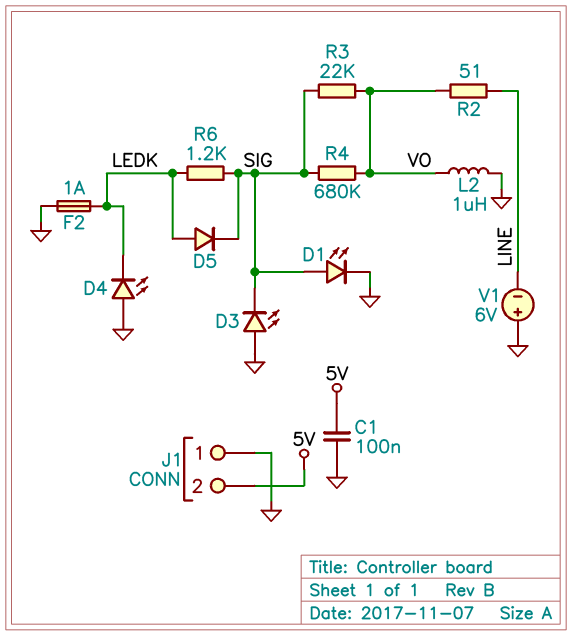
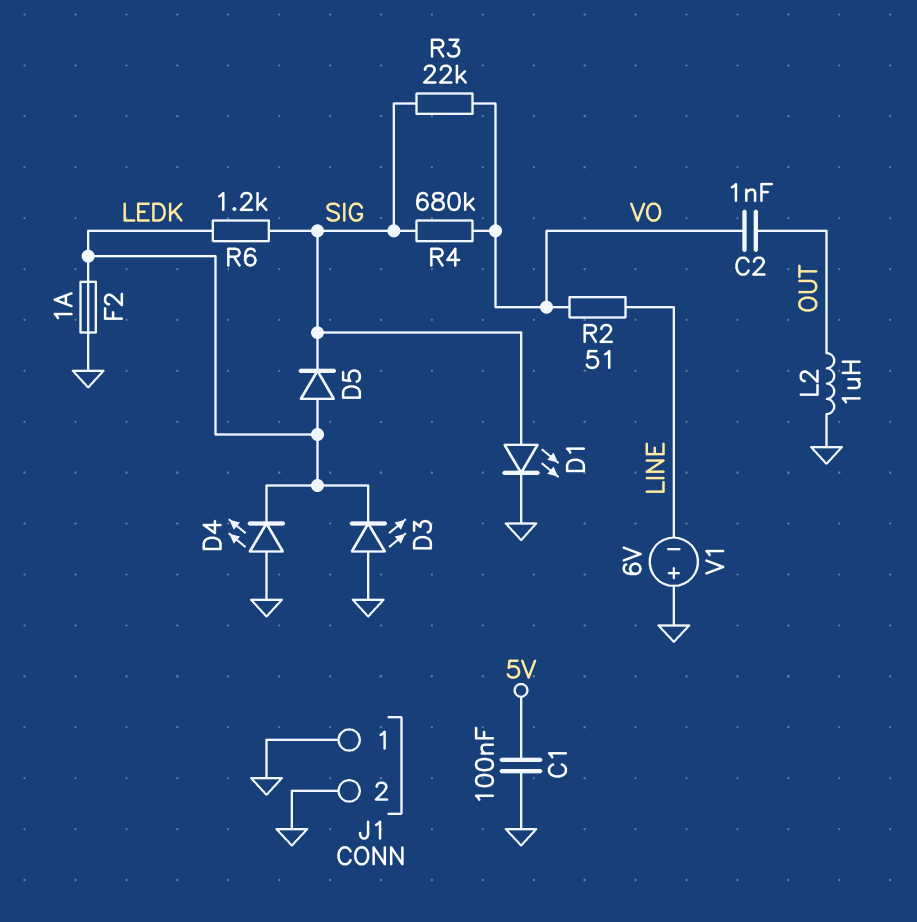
C2: none -> 1nF (OUT, VO)
D3: LED (A GND, K SIG) -> LED (A GND, K LEDK)
J1 pin 2: 5V -> GND
L2: 1uH (GND, VO) -> 1uH (GND, OUT)

